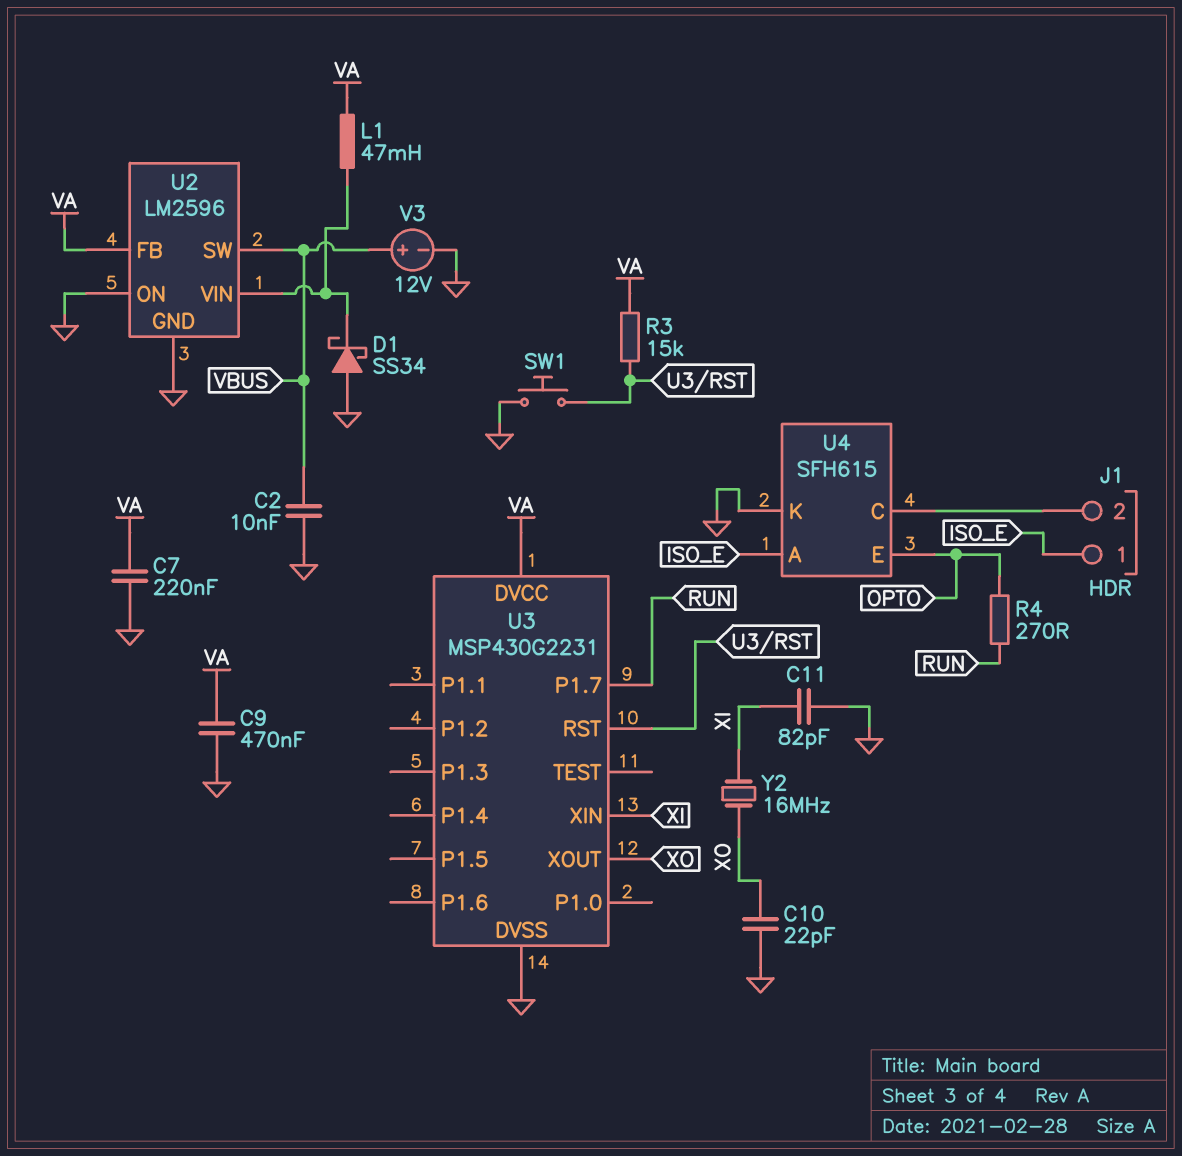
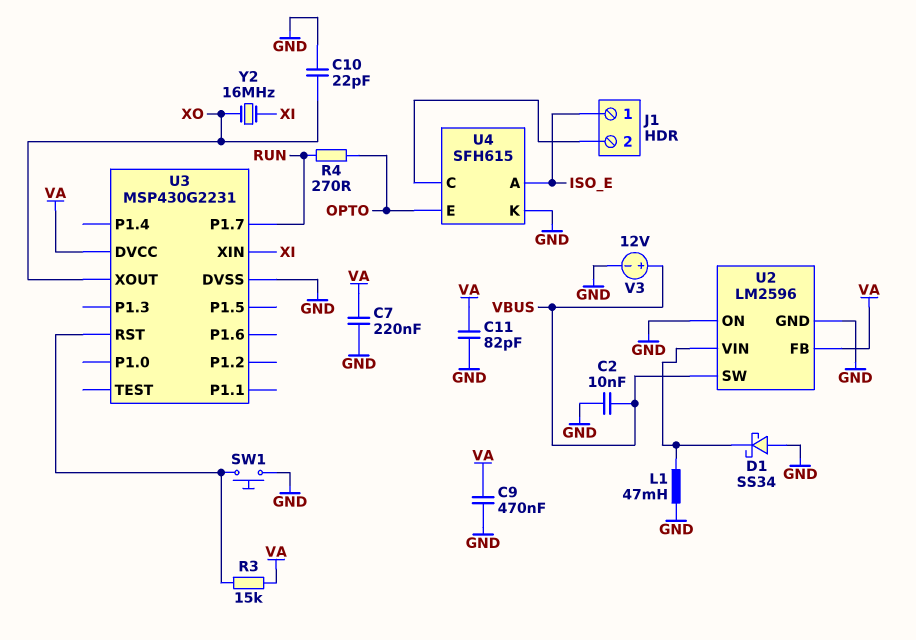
C11: 82pF (GND, XI) -> 82pF (GND, VA)
L1: 47mH (U2/VIN, VA) -> 47mH (GND, U2/VIN)

